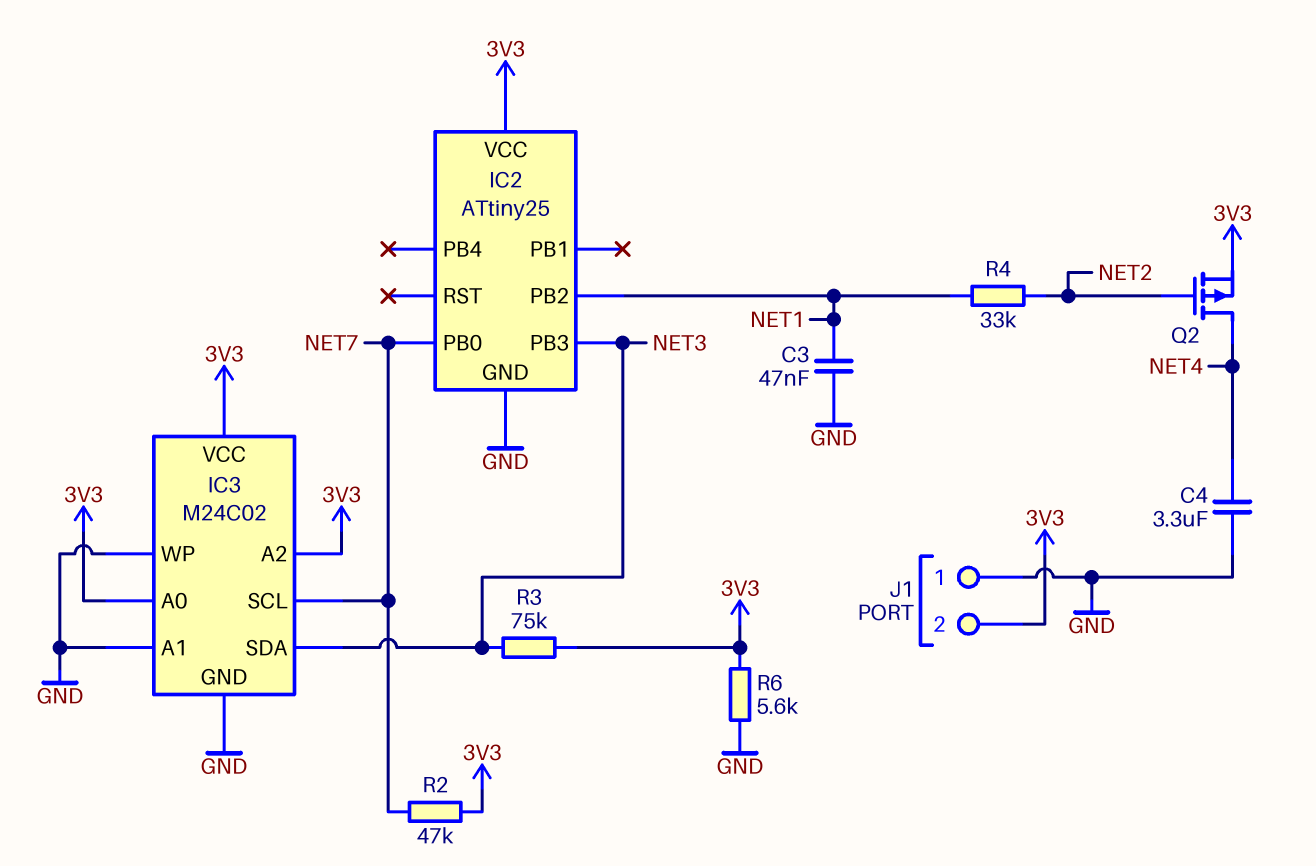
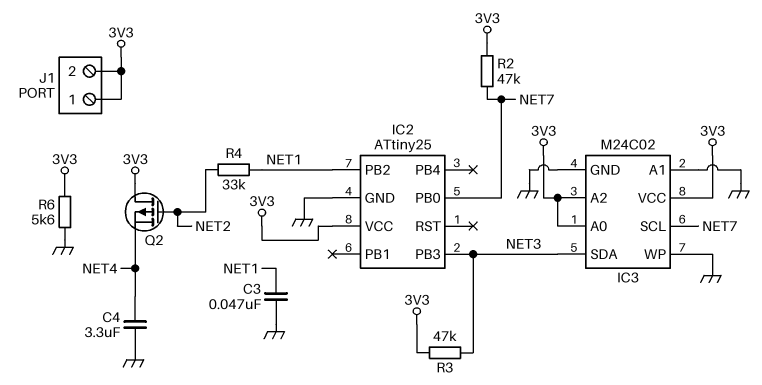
J1 pin 1: GND -> 3V3
Q2: PMOS (G NET2, D NET4, S 3V3) -> PMOS (G NET2, D 3V3, S NET4)
R3: 75k (3V3, NET3) -> 47k (3V3, NET3)

